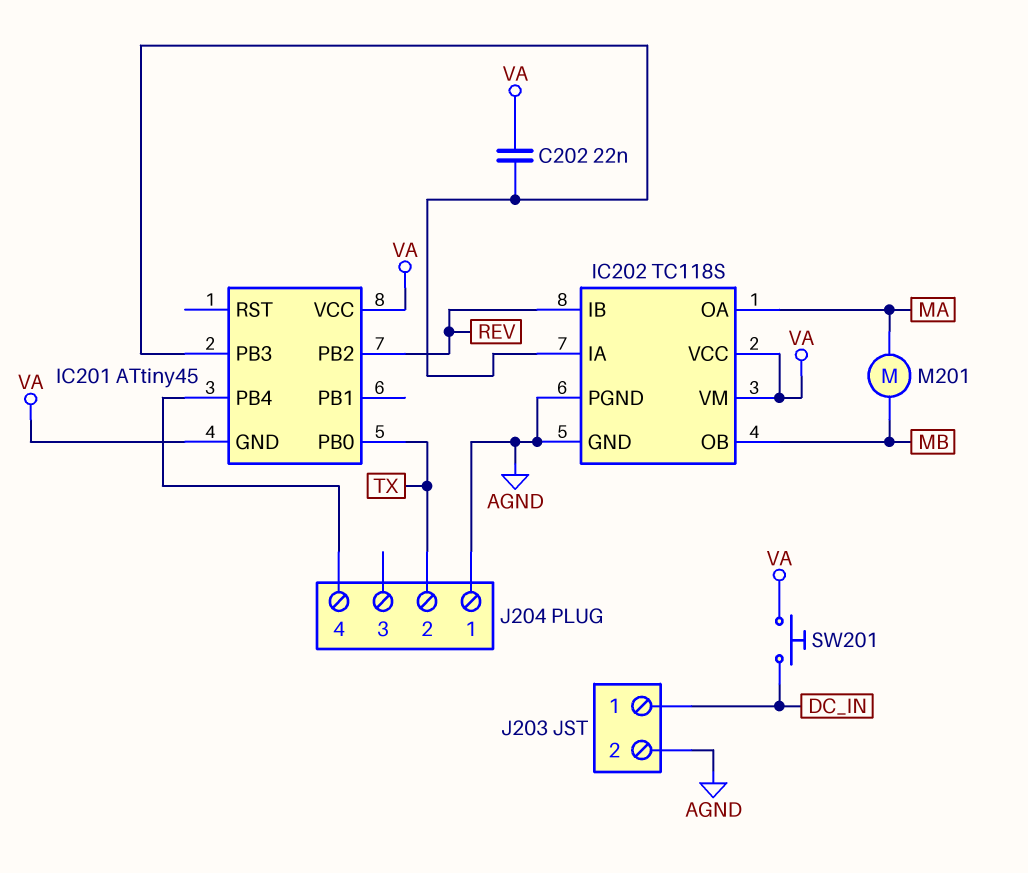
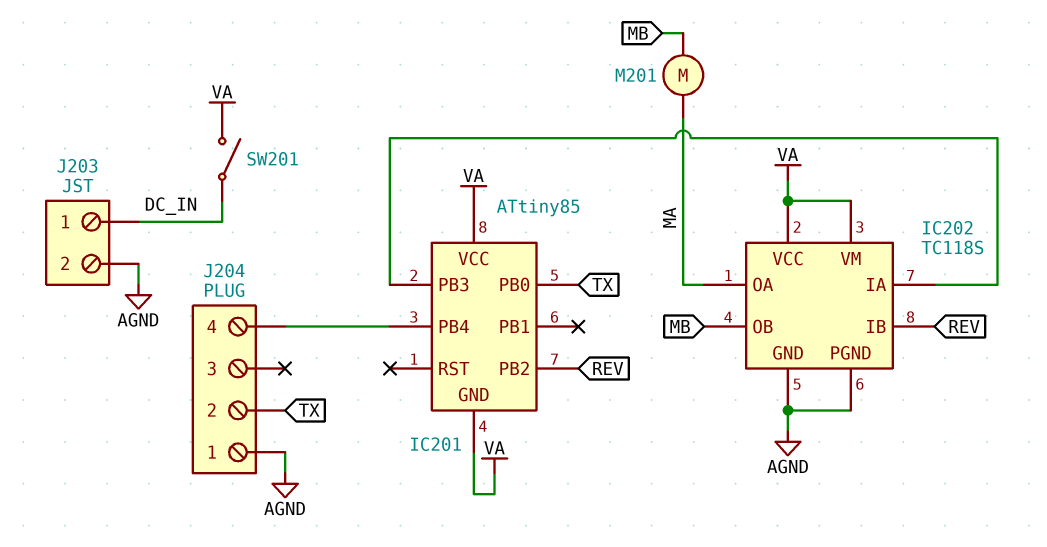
C202: 22nF (IC201/PB3, VA) -> none
IC201: ATtiny45 -> ATtiny85
SW201: button (DC_IN, VA) -> switch (DC_IN, VA)

